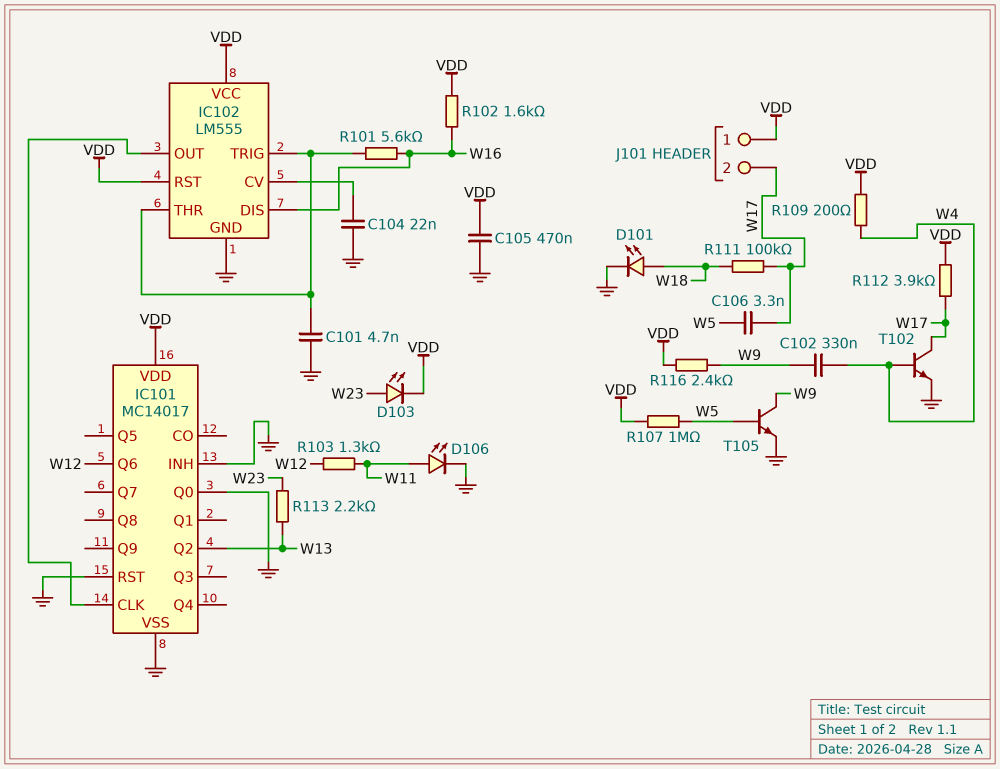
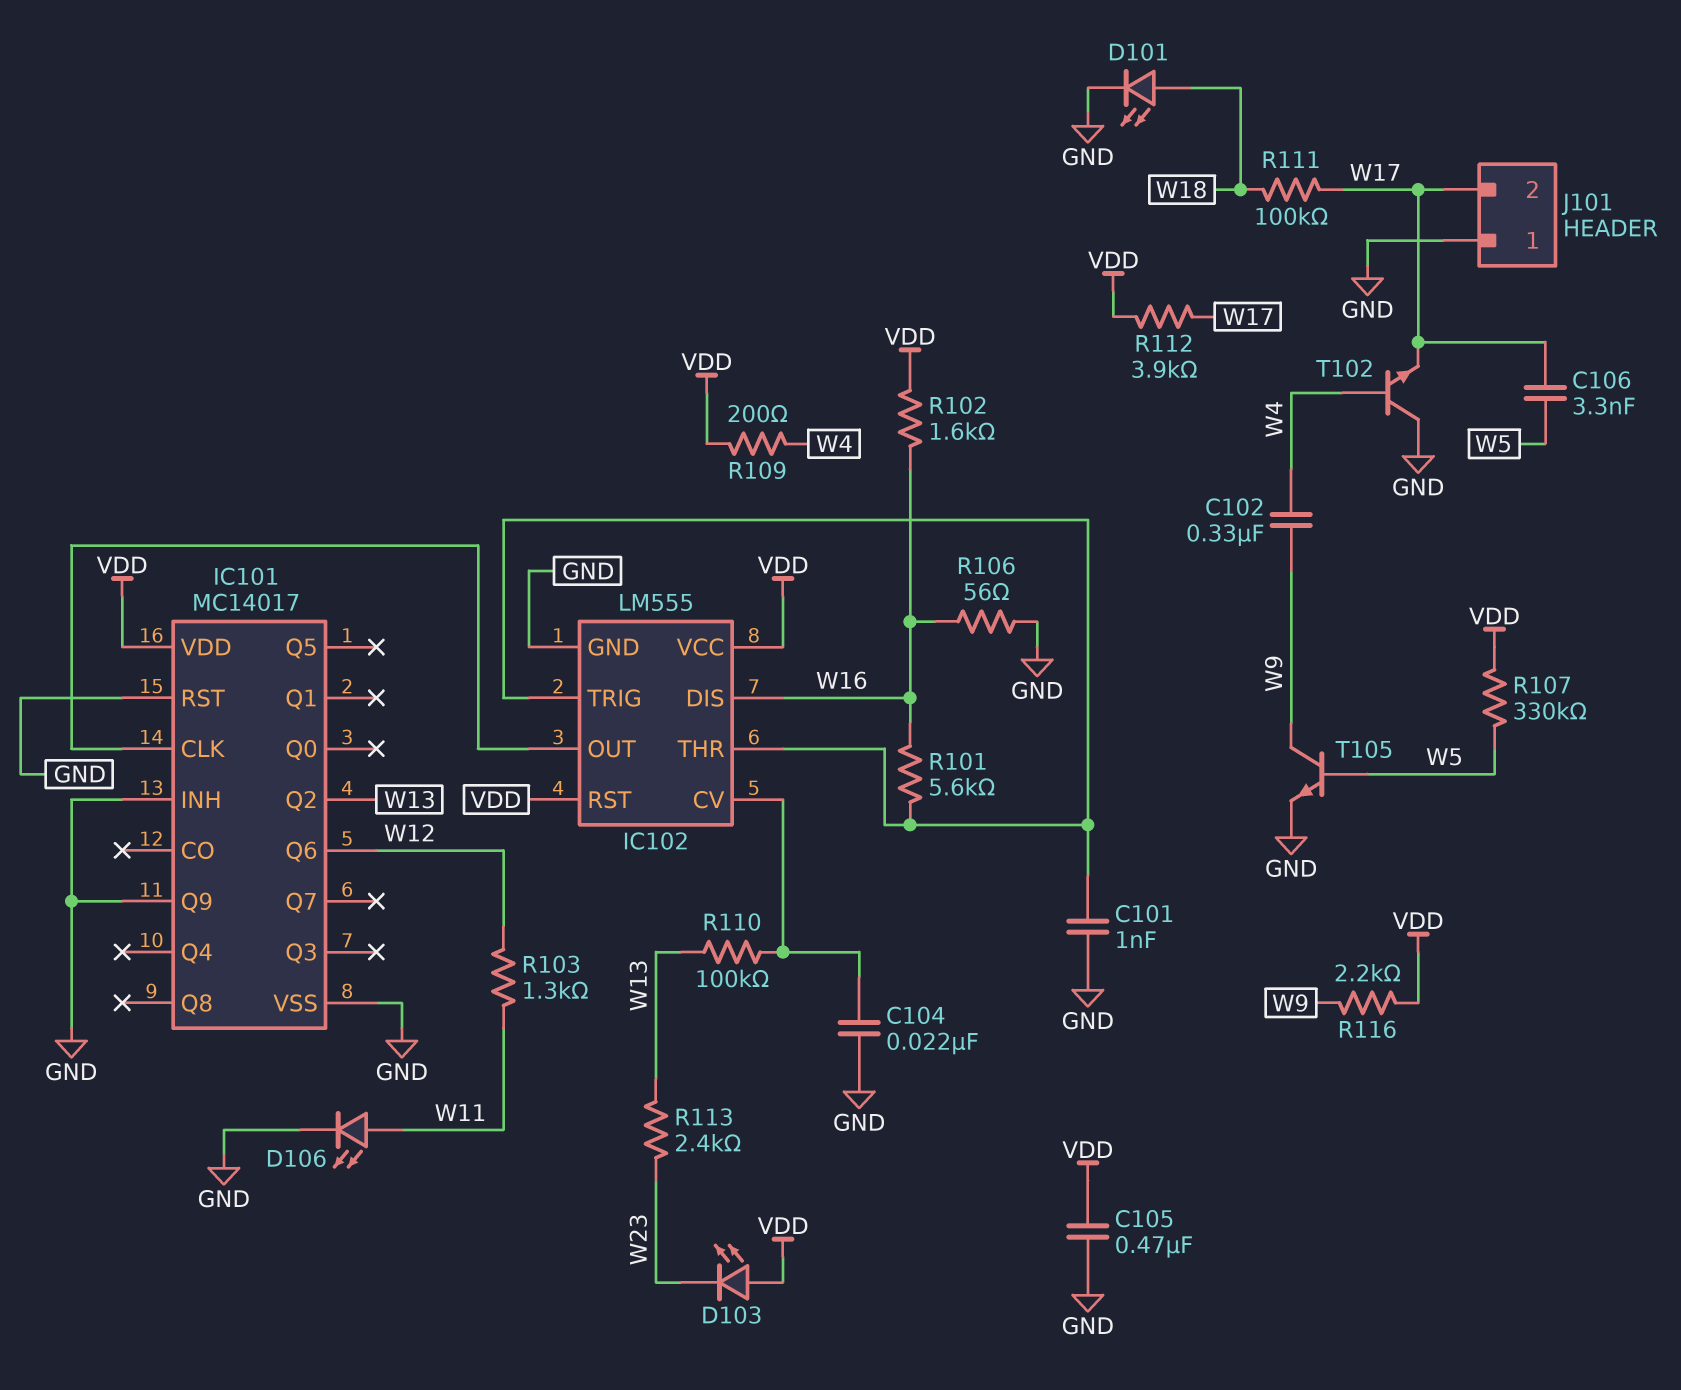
C101: 4.7nF (GND, IC102/THR) -> 1nF (GND, IC102/THR)
D103: LED (A W23, K VDD) -> LED (A VDD, K W23)
IC101 pin Q0: GND -> none
IC101 pin Q9: none -> GND
J101 pin 1: VDD -> GND
R106: none -> 56 (GND, W16)
R107: 1M (VDD, W5) -> 330k (VDD, W5)
R110: none -> 100k (IC102/CV, W13)
R113: 2.2k (W13, W23) -> 2.4k (W13, W23)
R116: 2.4k (VDD, W9) -> 2.2k (VDD, W9)
T102: NPN (B W4, C W17, E GND) -> NPN (B W4, C GND, E W17)

